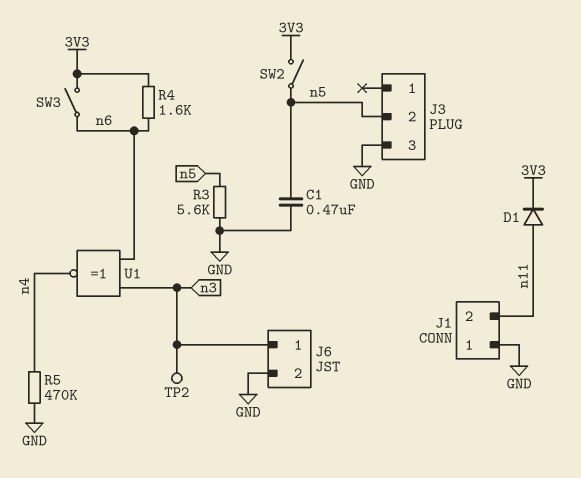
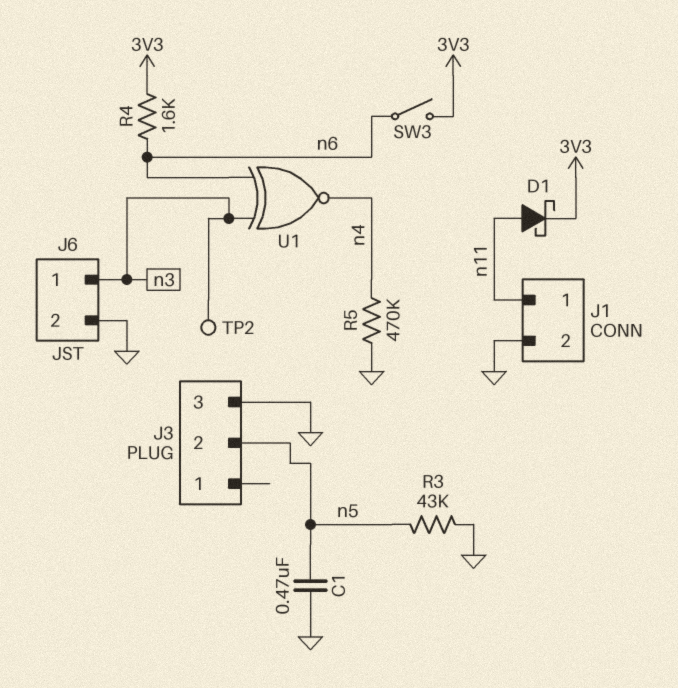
D1: diode (A n11, K 3V3) -> schottky (A n11, K 3V3)
J1 pin 1: GND -> n11
J1 pin 2: n11 -> GND
R3: 5.6k (GND, n5) -> 43k (GND, n5)
SW2: switch (3V3, n5) -> none

